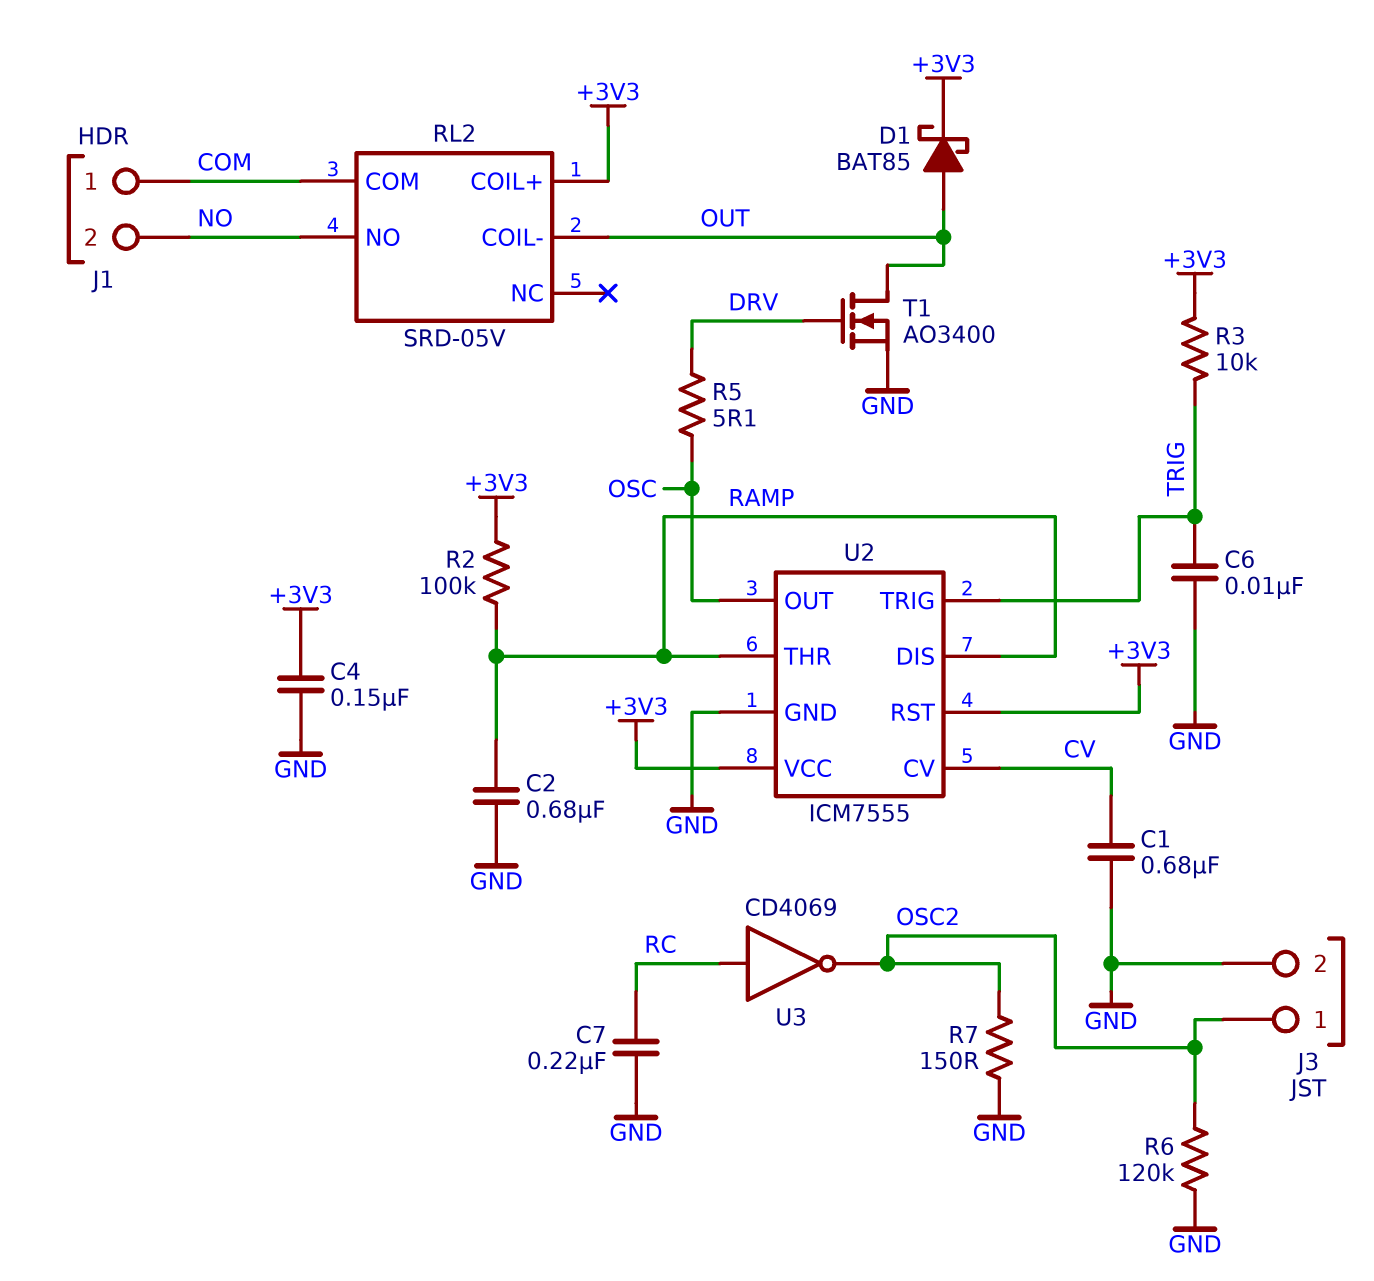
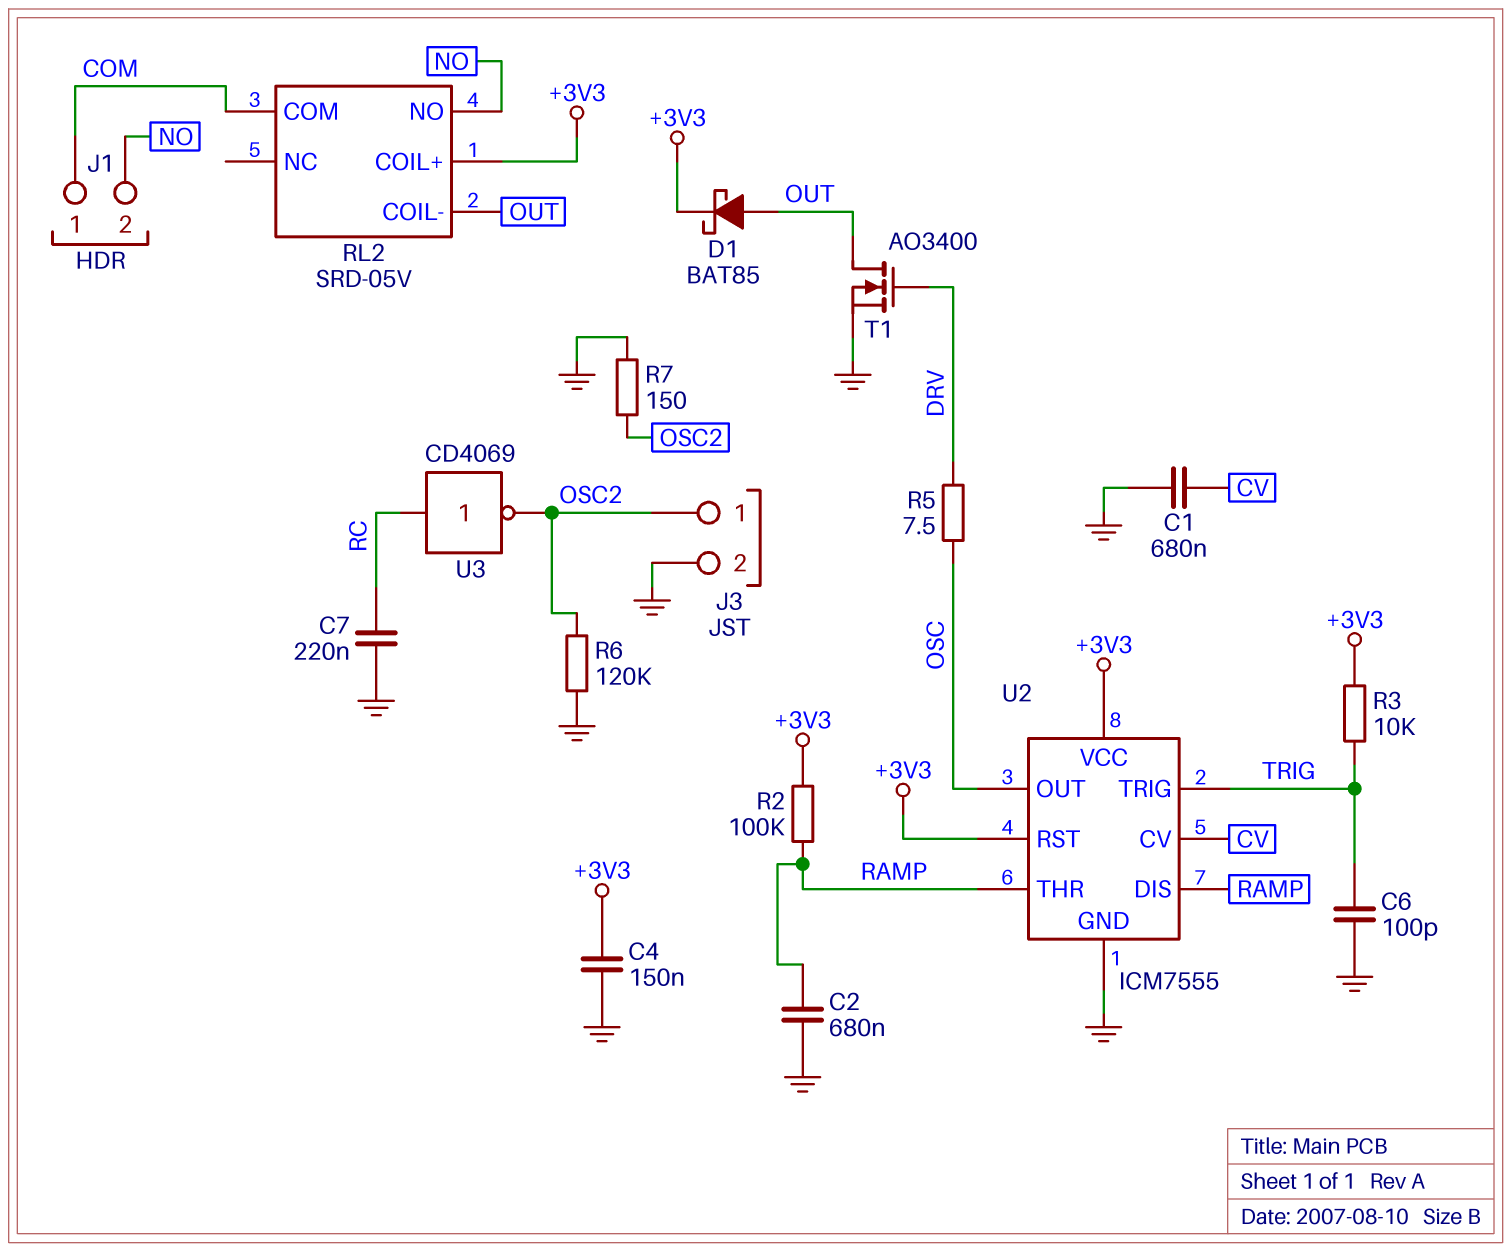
C6: 10nF (GND, TRIG) -> 100pF (GND, TRIG)
R5: 5.1 (DRV, OSC) -> 7.5 (DRV, OSC)

